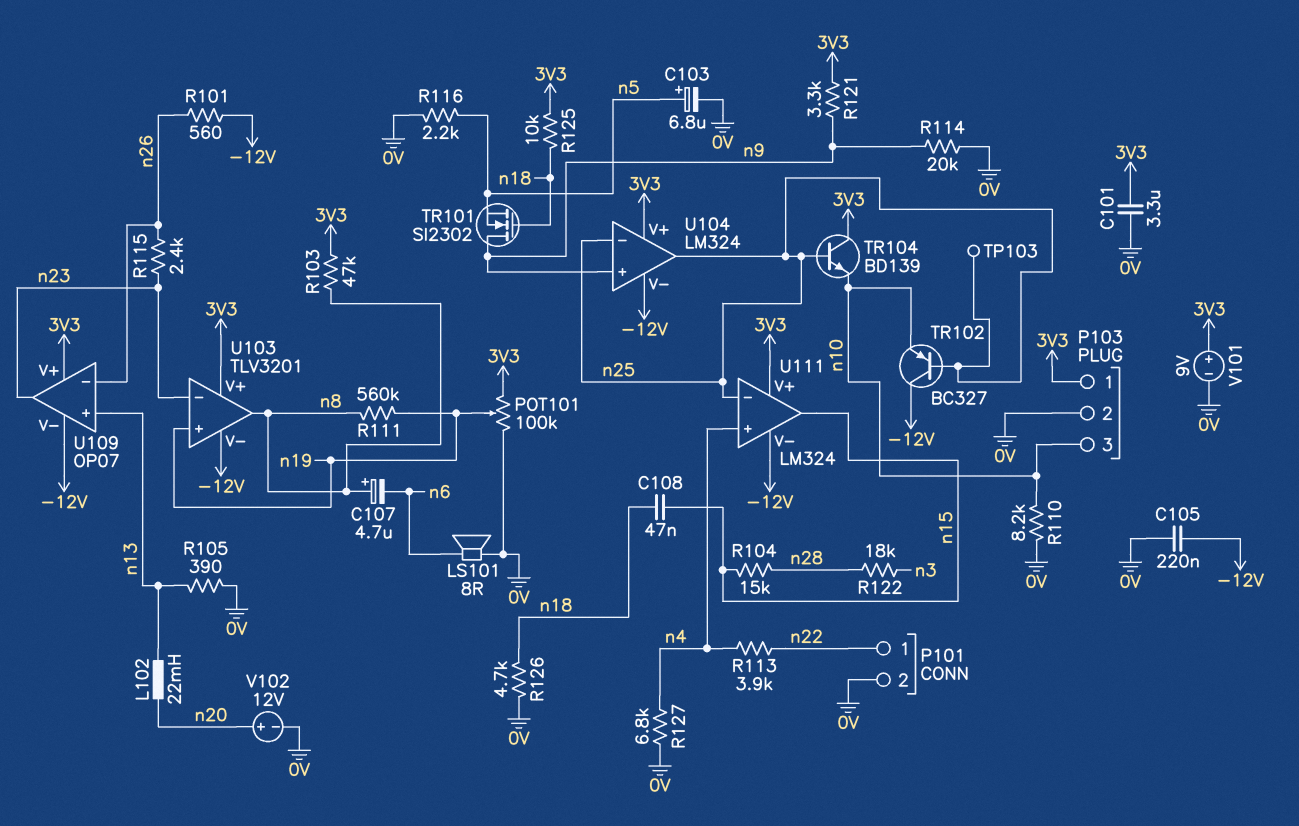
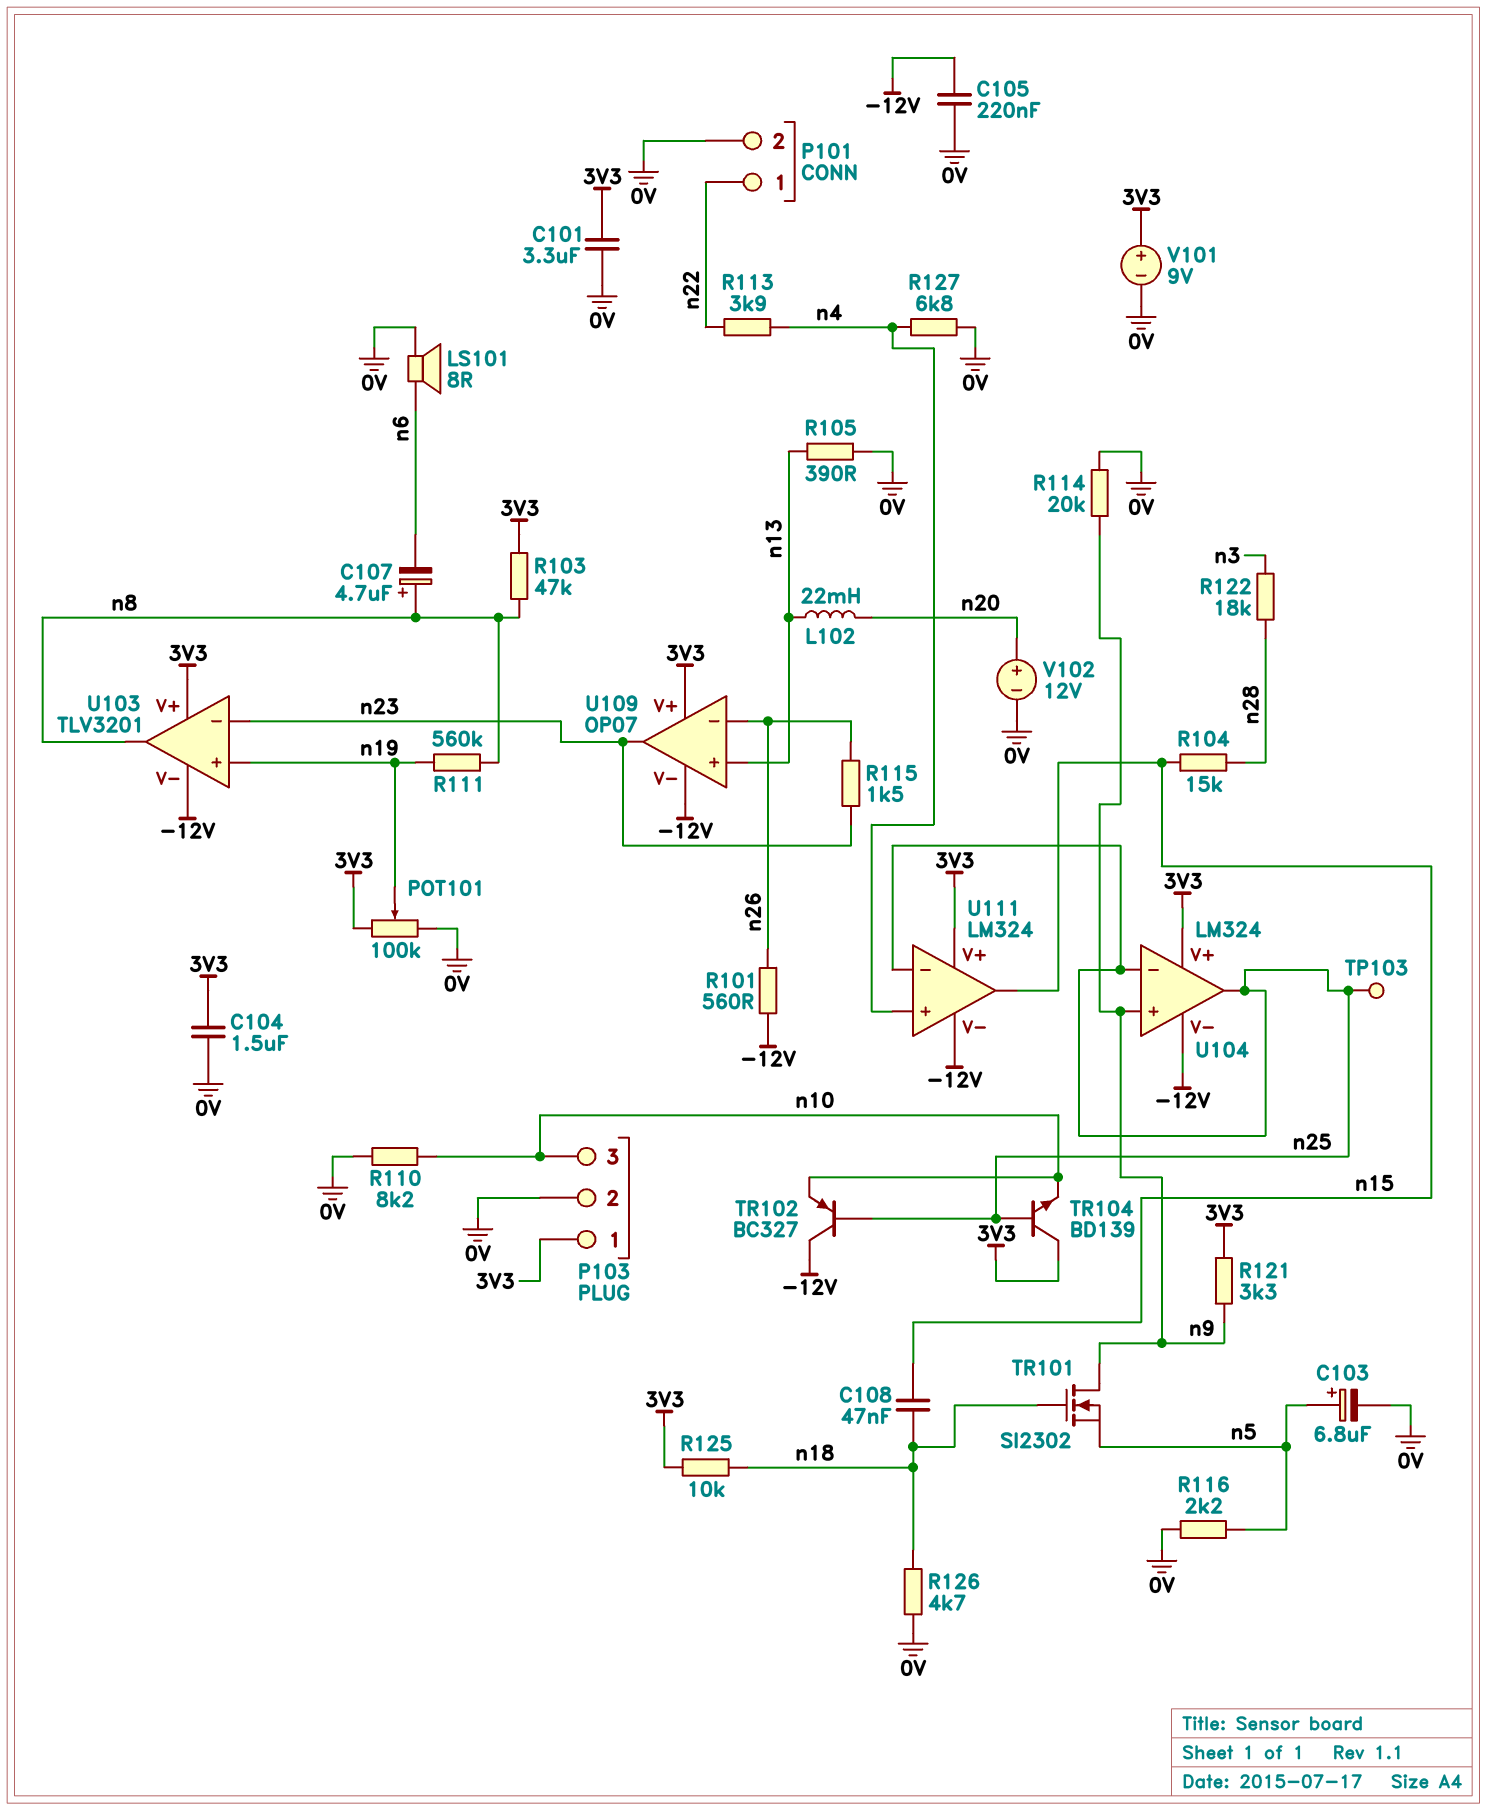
C104: none -> 1.5uF (0V, 3V3)
R115: 2.4k (n23, n26) -> 1.5k (n23, n26)

